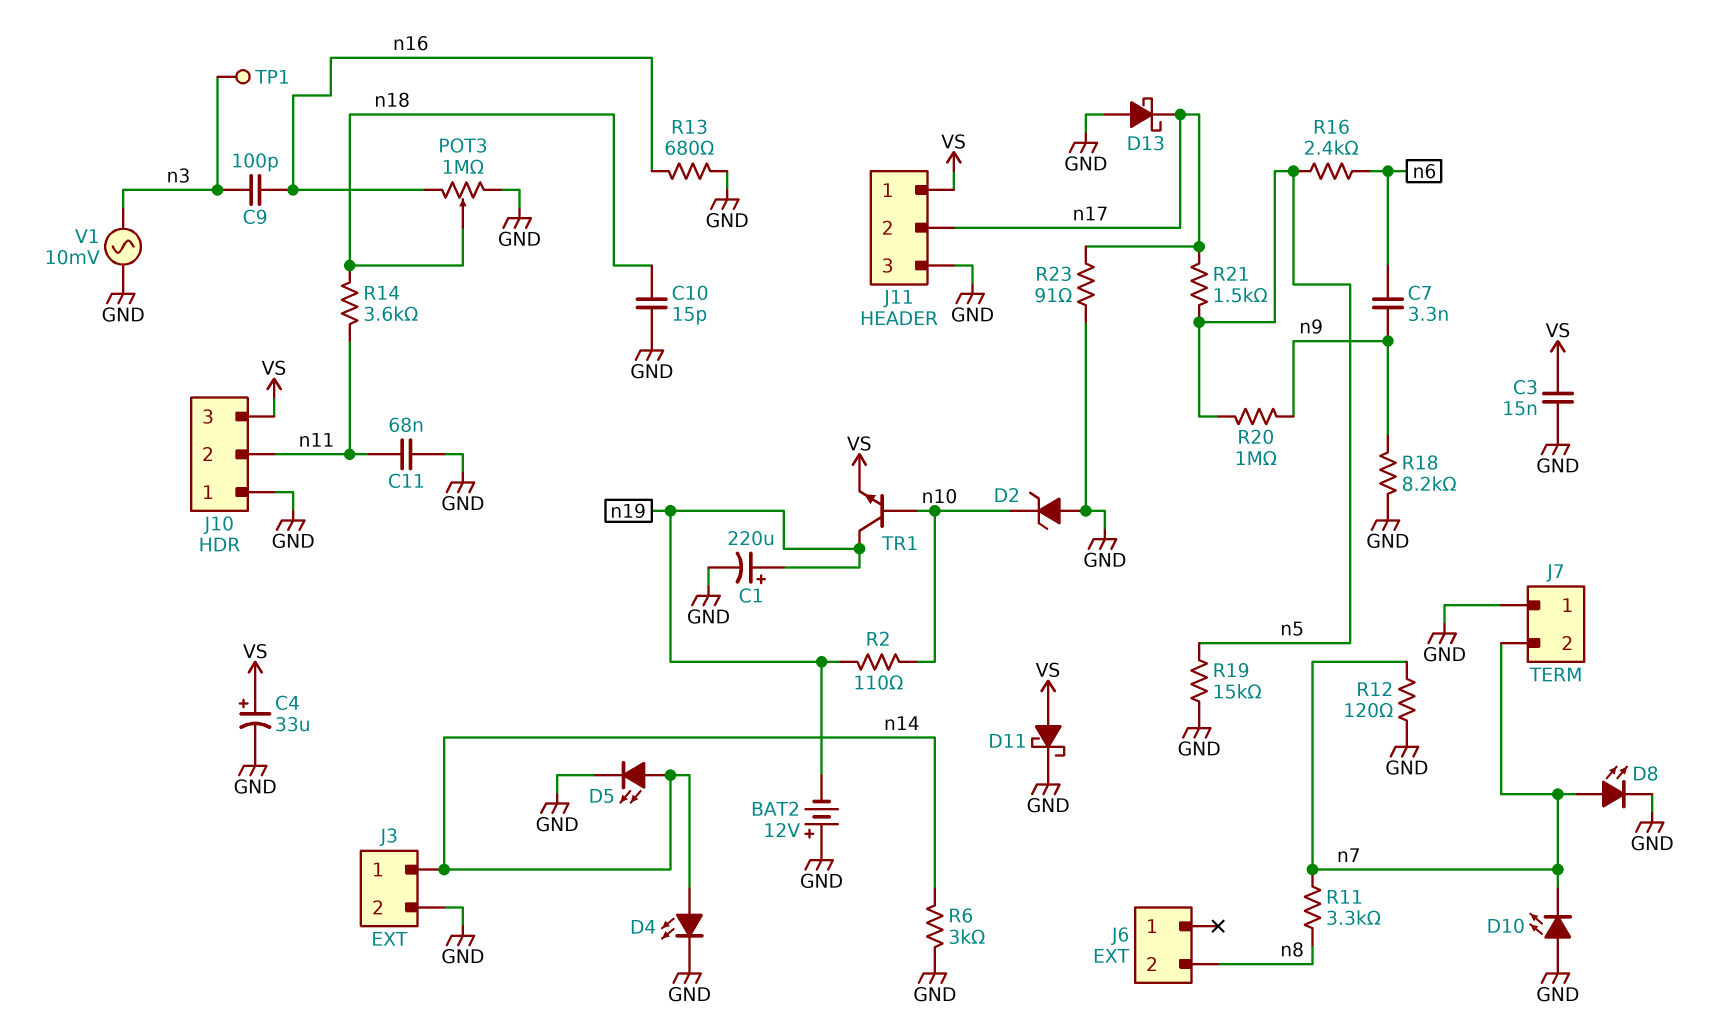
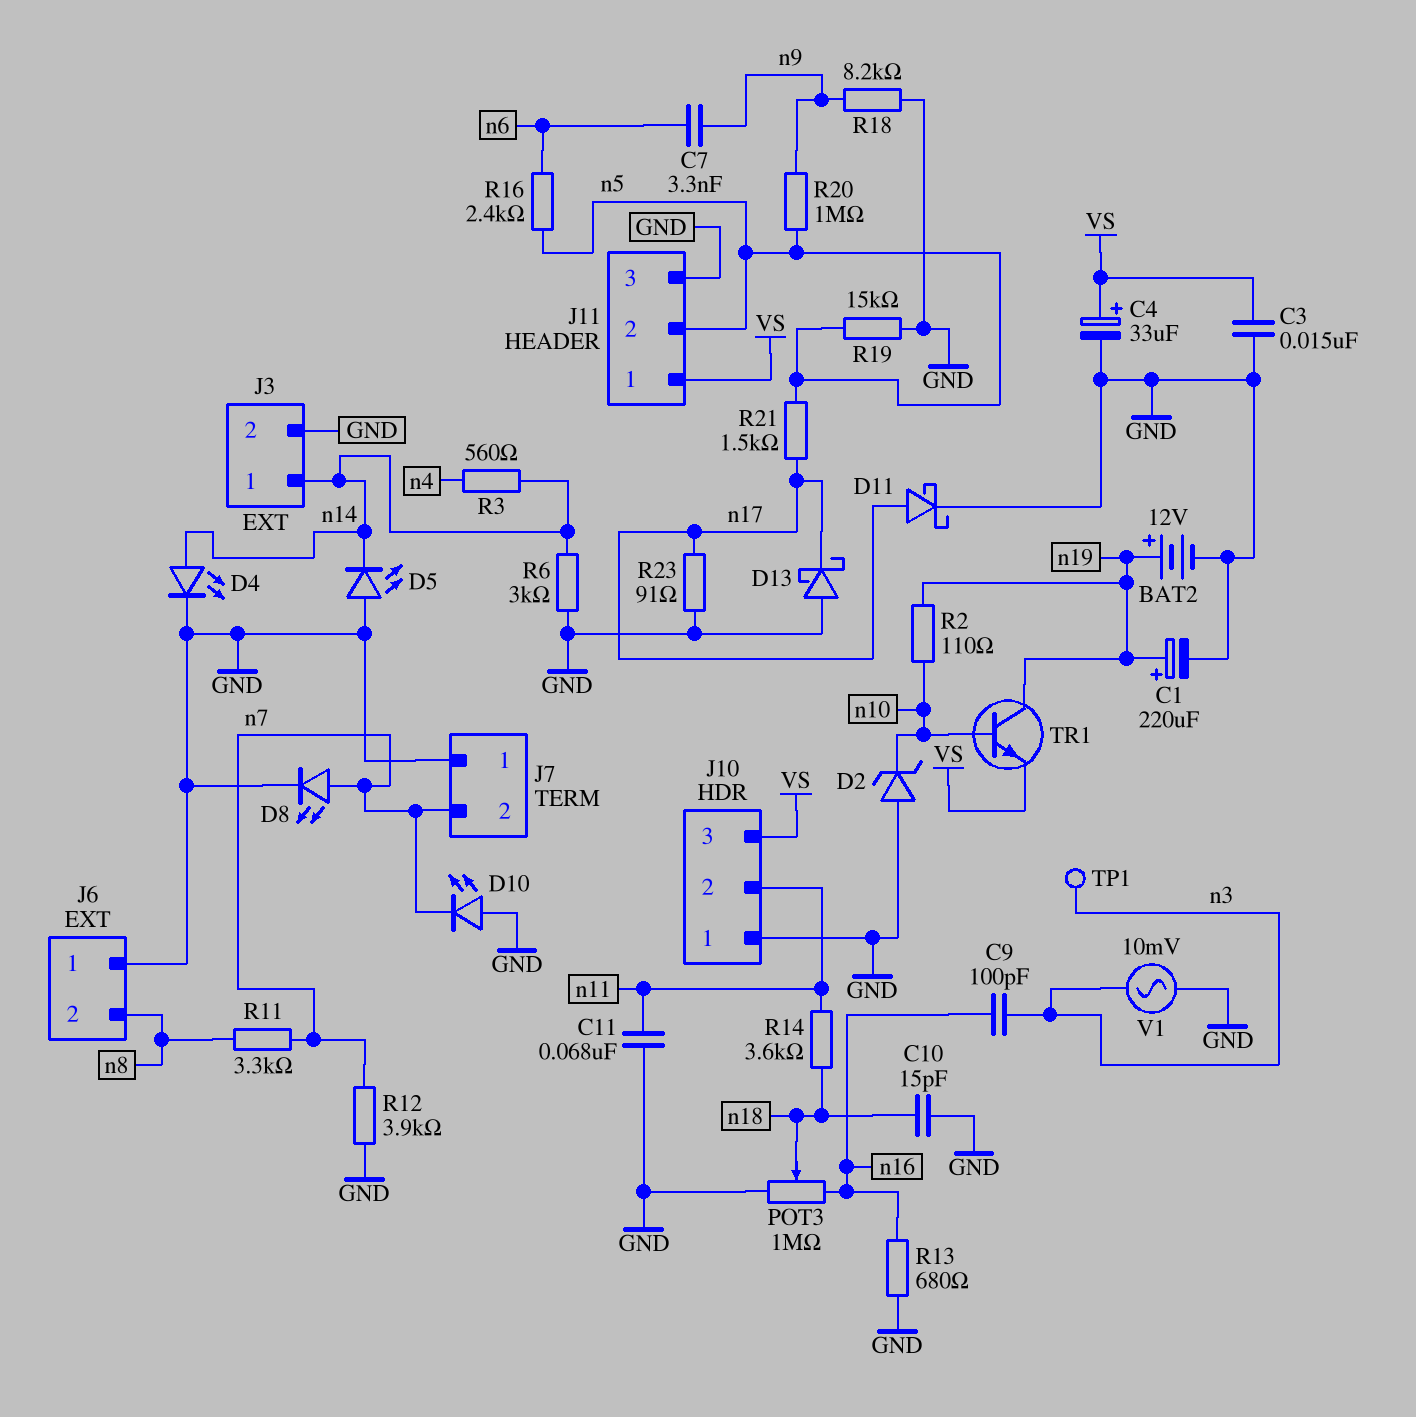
BAT2: 12V (plus GND, minus n19) -> 12V (plus n19, minus GND)
D5: LED (A n14, K GND) -> LED (A GND, K n14)
D11: schottky (A VS, K GND) -> schottky (A n17, K GND)
J6 pin 1: none -> GND
J11 pin 2: n17 -> n5
R3: none -> 560 (n4, n14)
R12: 120 (GND, n7) -> 3.9k (GND, n7)

